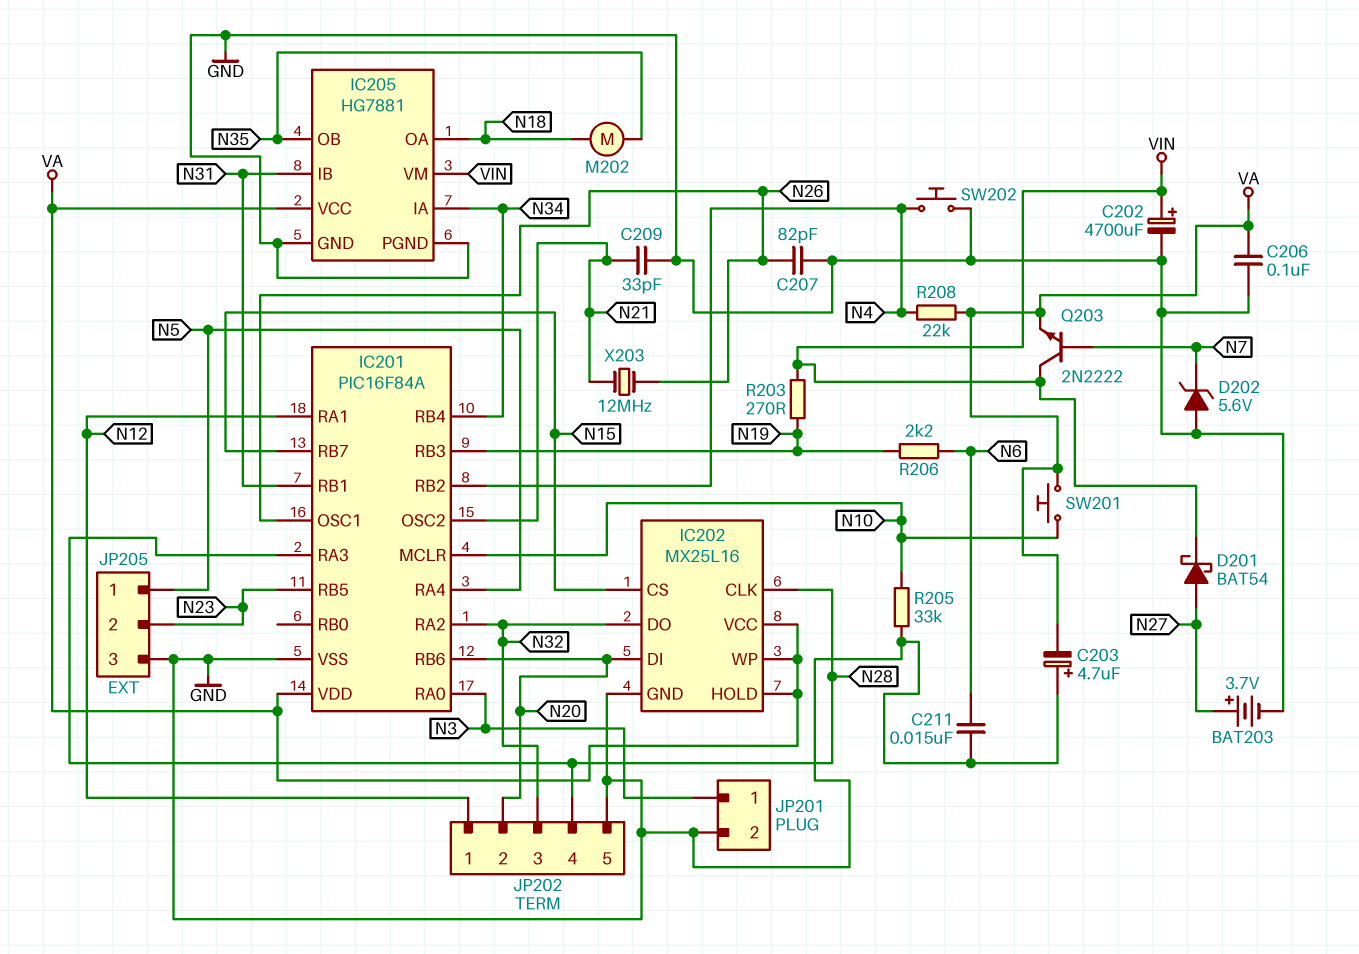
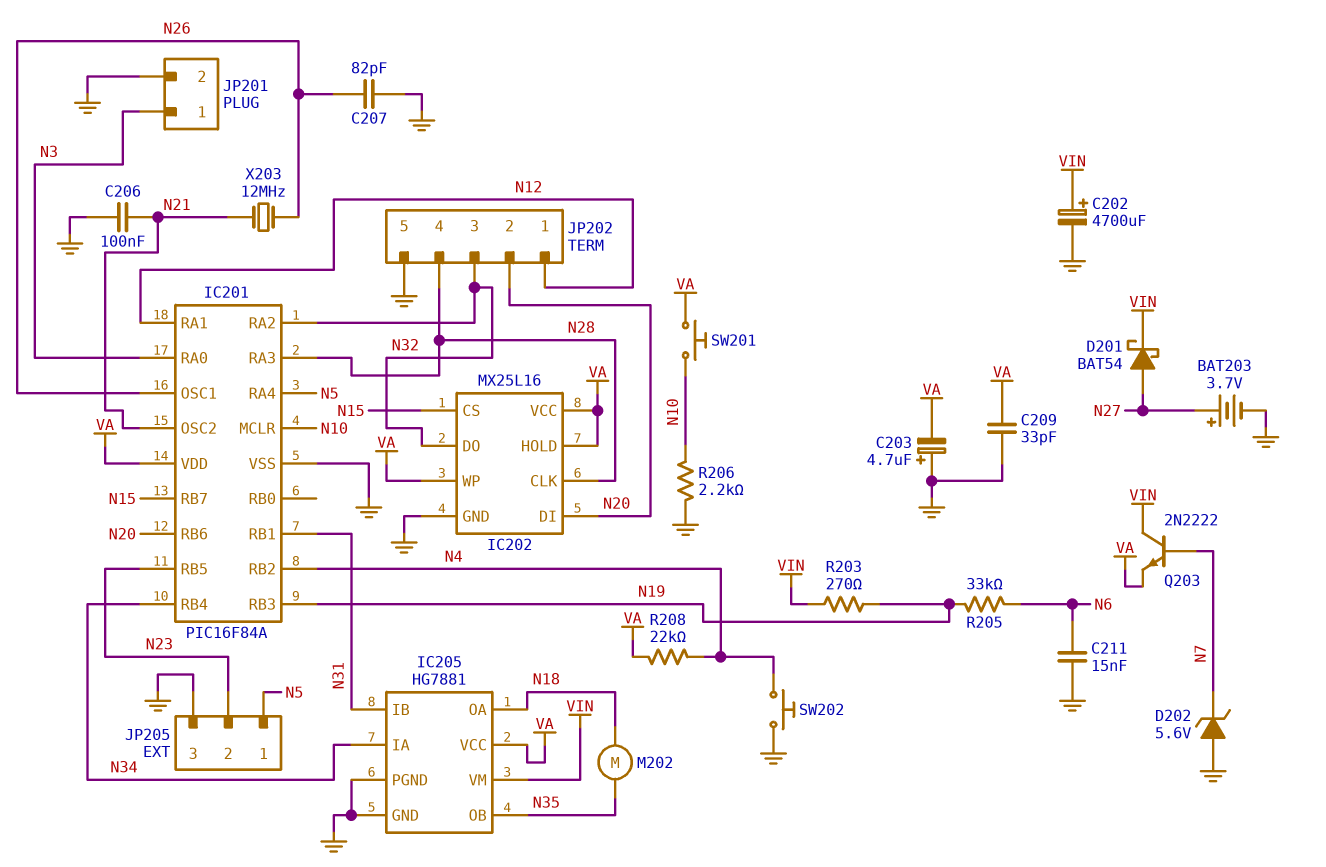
C206: 100nF (GND, VA) -> 100nF (GND, N21)
C209: 33pF (GND, N21) -> 33pF (GND, VA)
R205: 33k (GND, N10) -> 33k (N6, N19)
R206: 2.2k (N6, N19) -> 2.2k (GND, N10)

